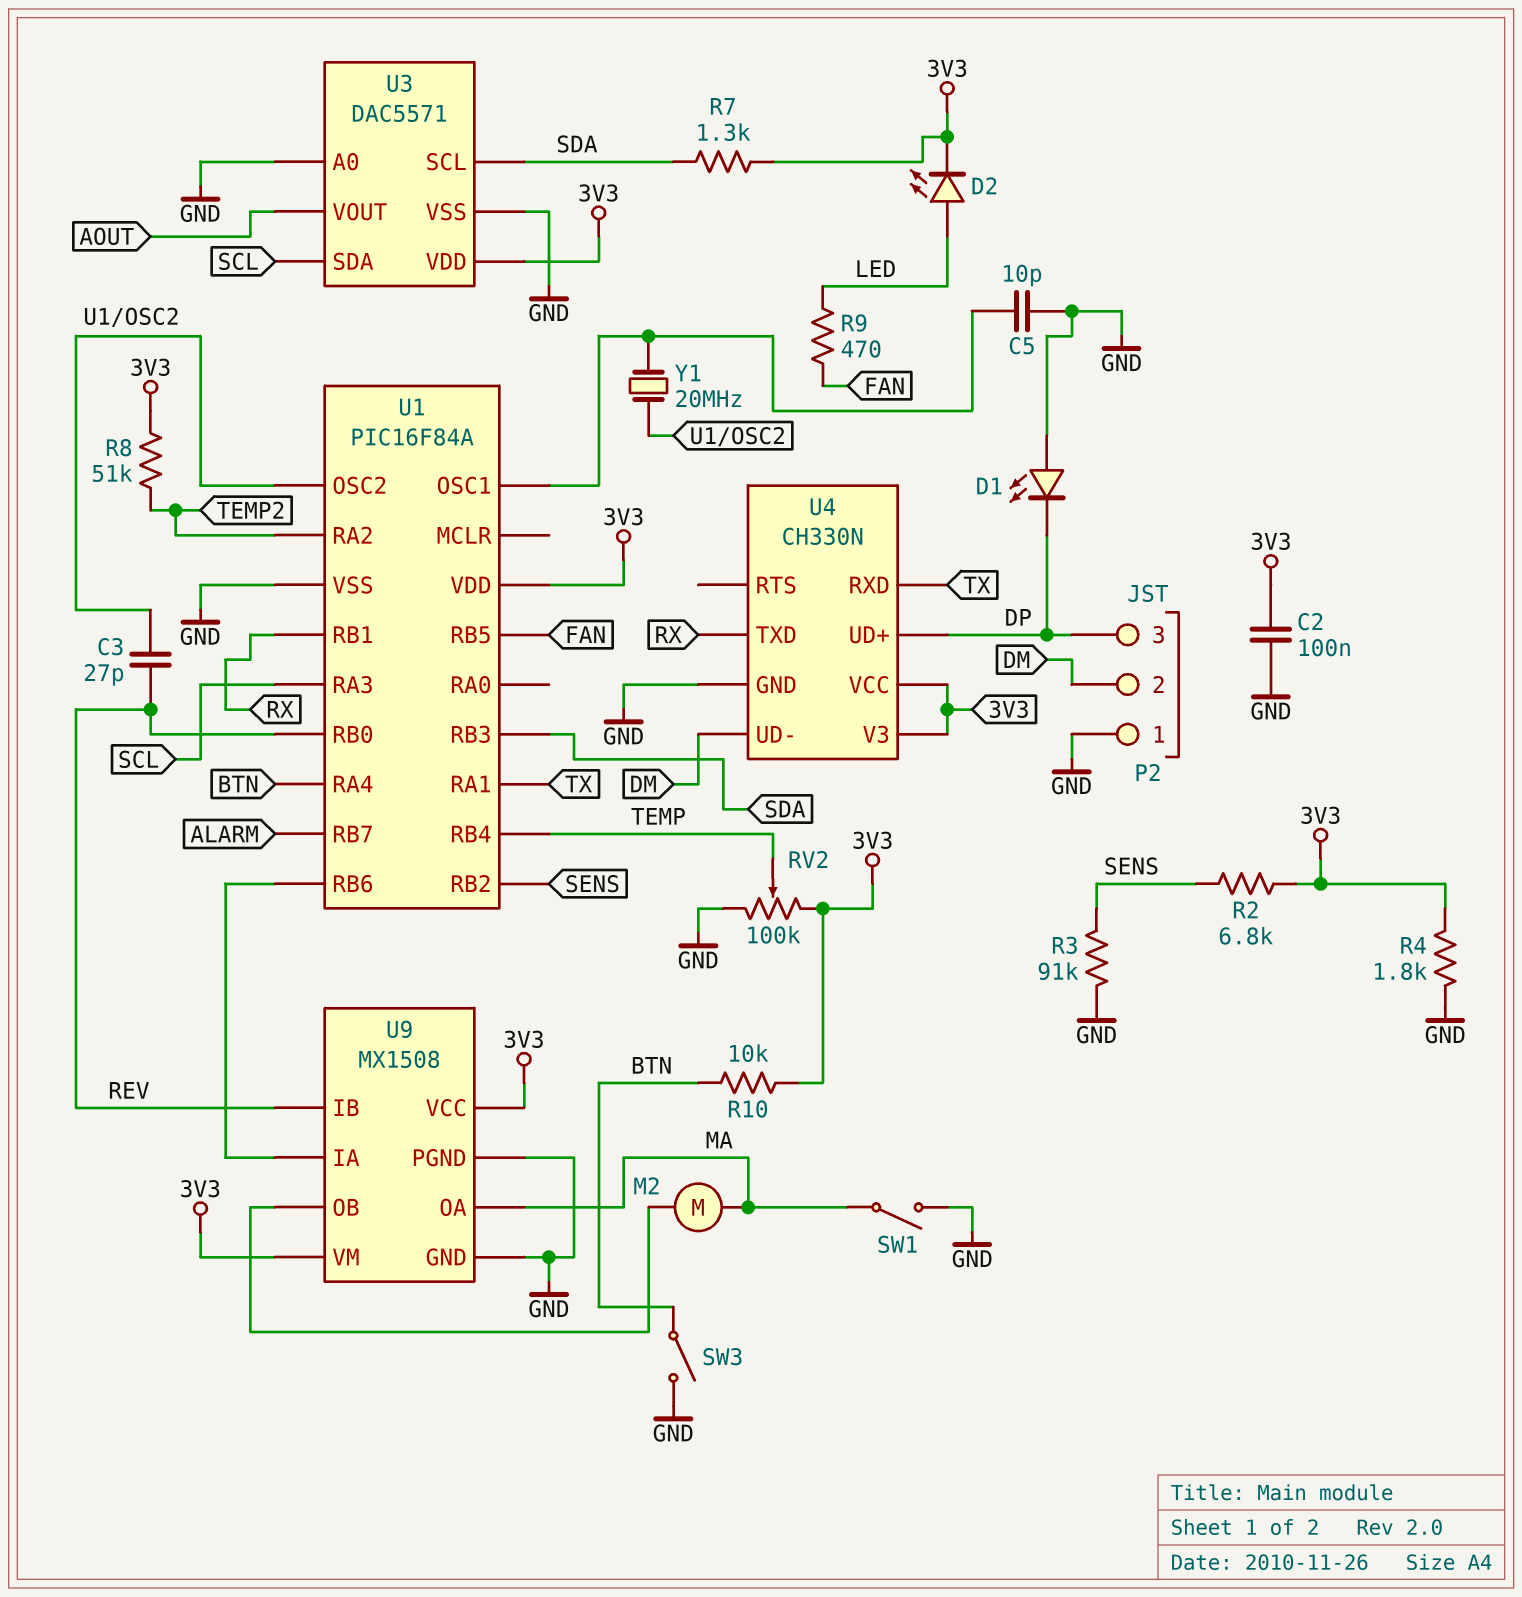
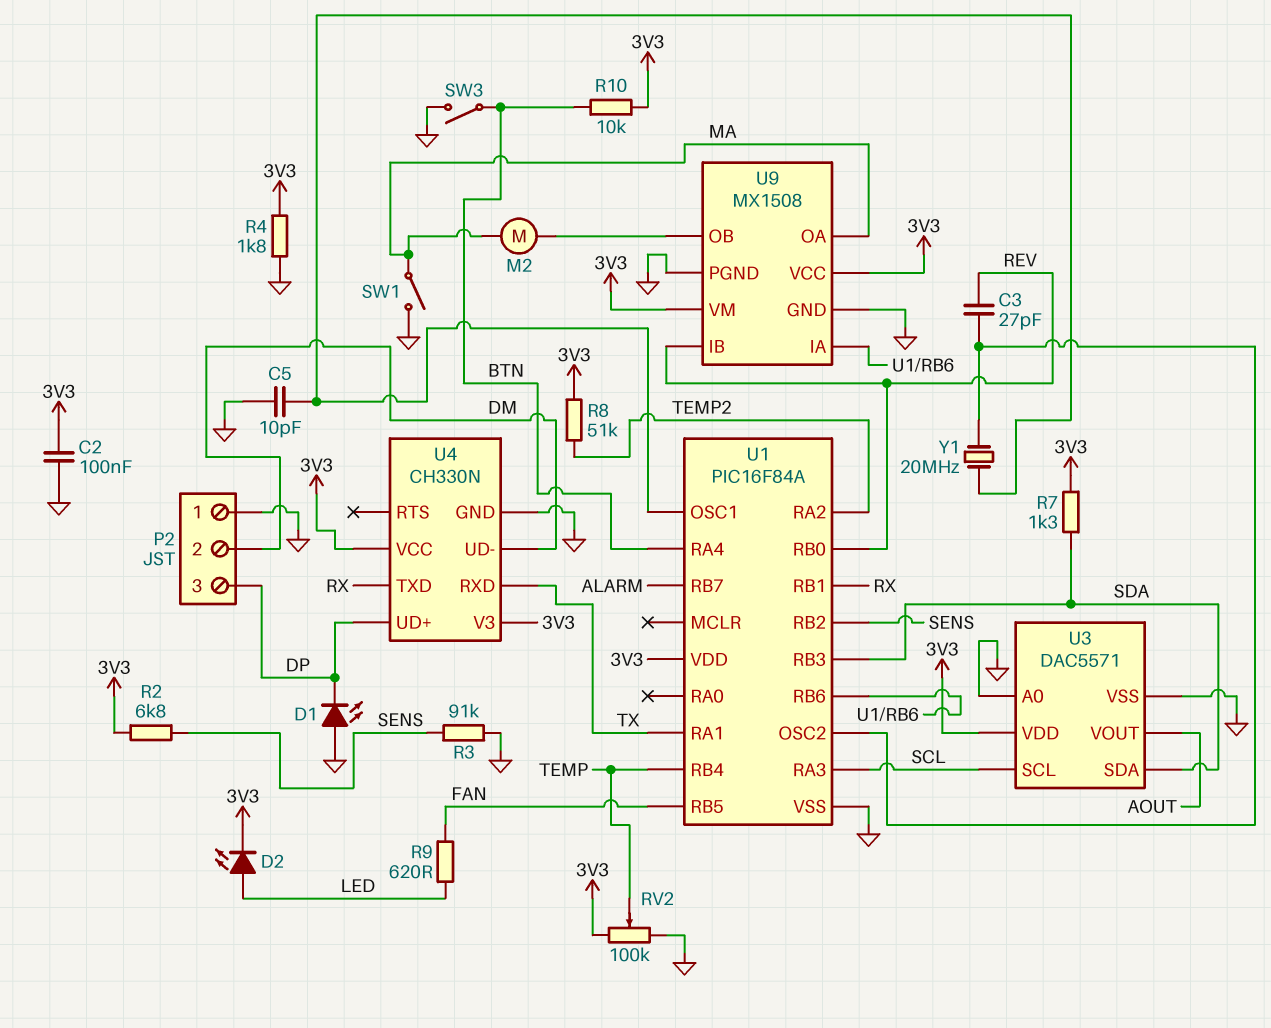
R9: 470 (FAN, LED) -> 620 (FAN, LED)
U3 pin SCL: SDA -> SCL
U3 pin SDA: SCL -> SDA

